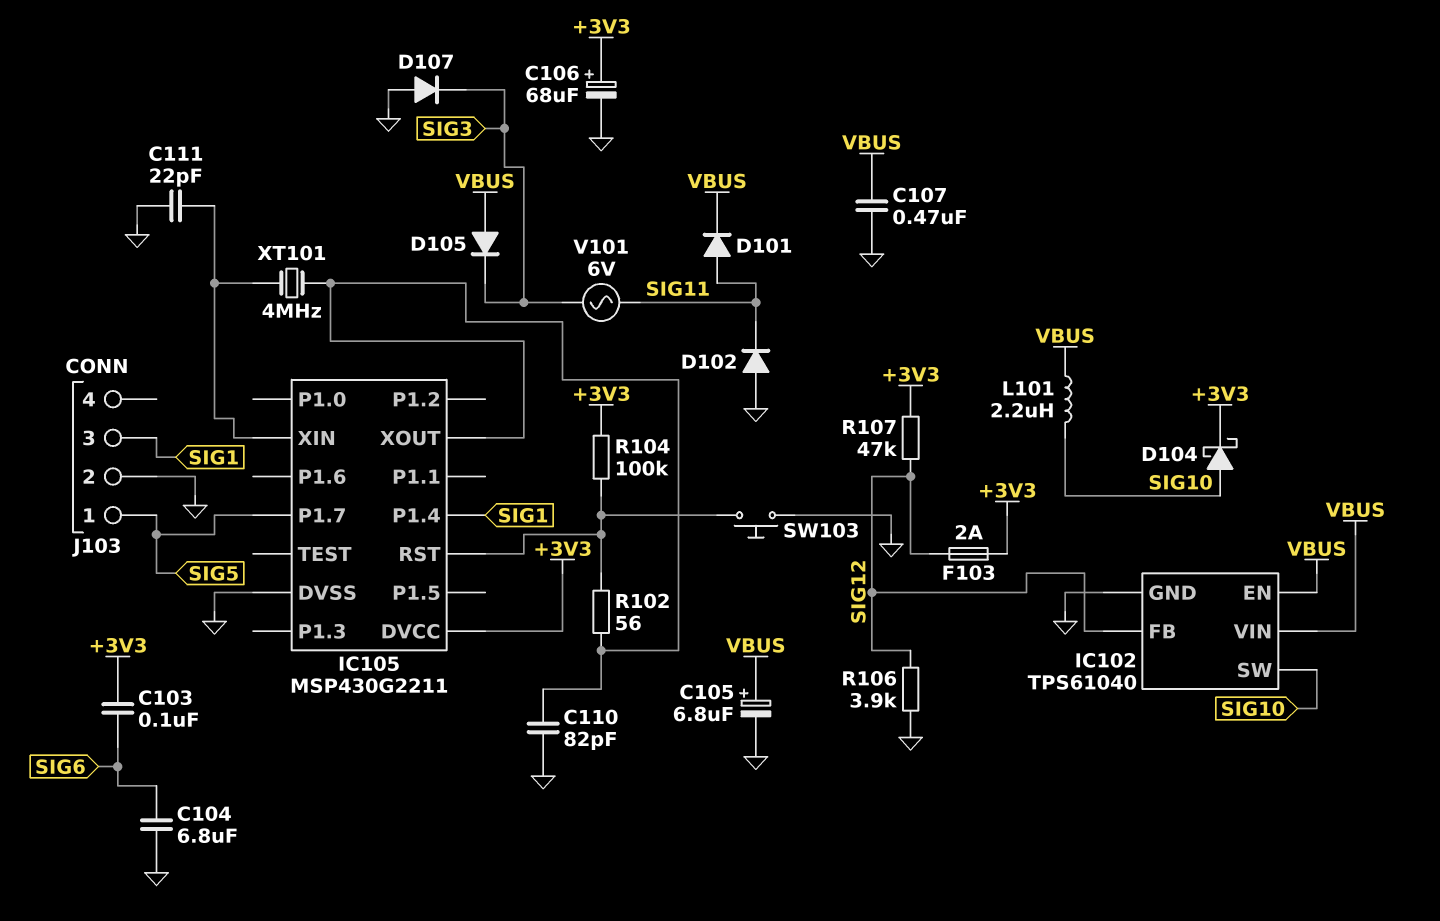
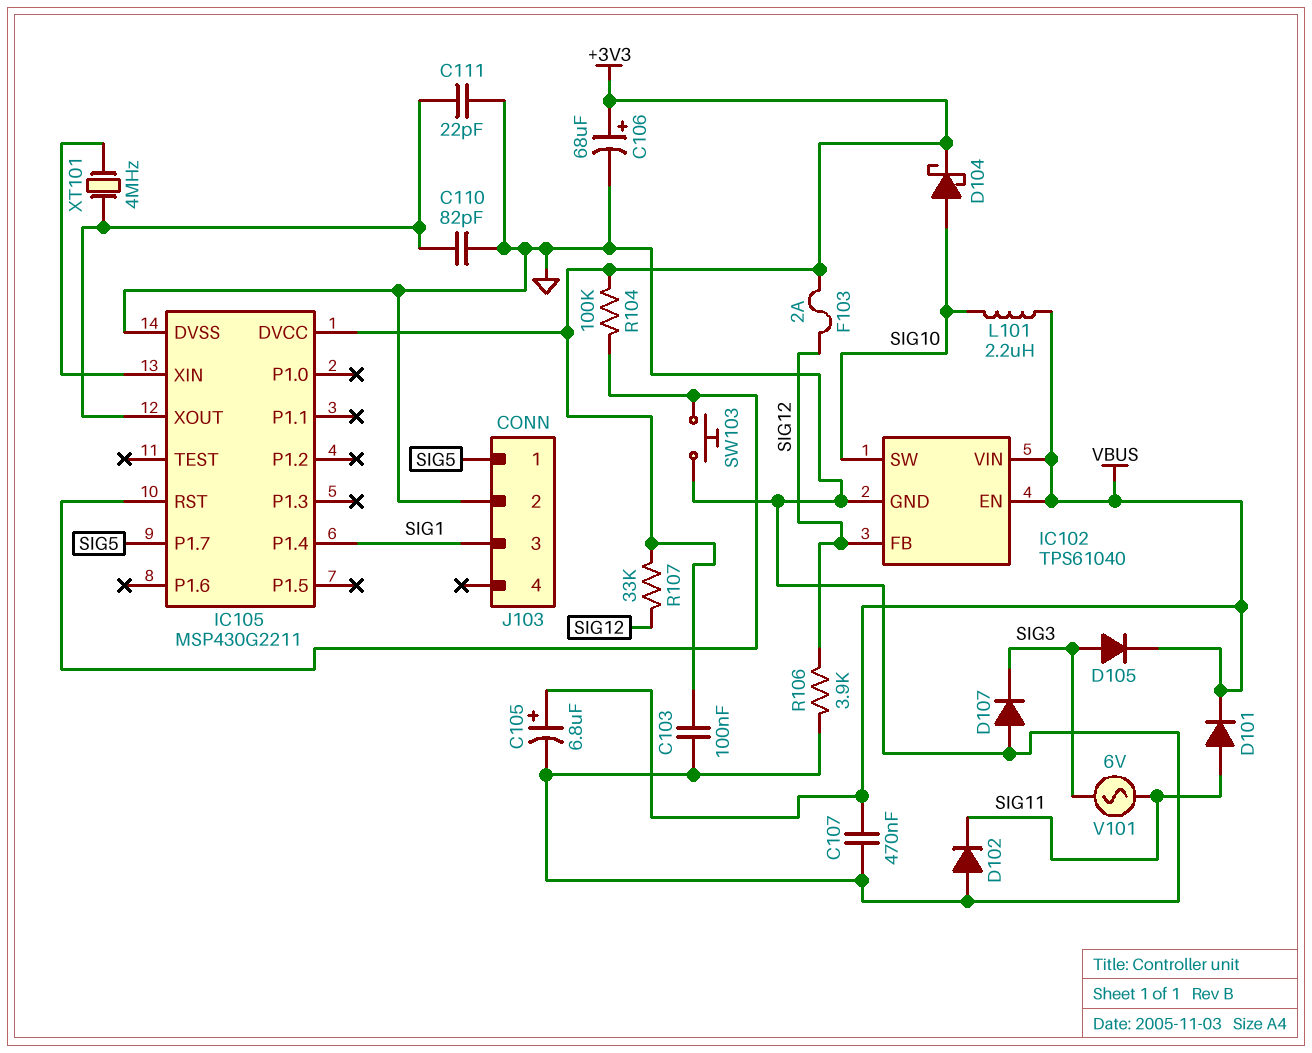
C103: 100nF (+3V3, SIG6) -> 100nF (+3V3, GND)
C104: 6.8uF (GND, SIG6) -> none
C111: 22pF (GND, IC105/XIN) -> 22pF (GND, IC105/XOUT)
D105: diode (A VBUS, K SIG3) -> diode (A SIG3, K VBUS)
R102: 56 (IC105/RST, IC105/XOUT) -> none
R107: 47k (+3V3, SIG12) -> 33k (+3V3, SIG12)

